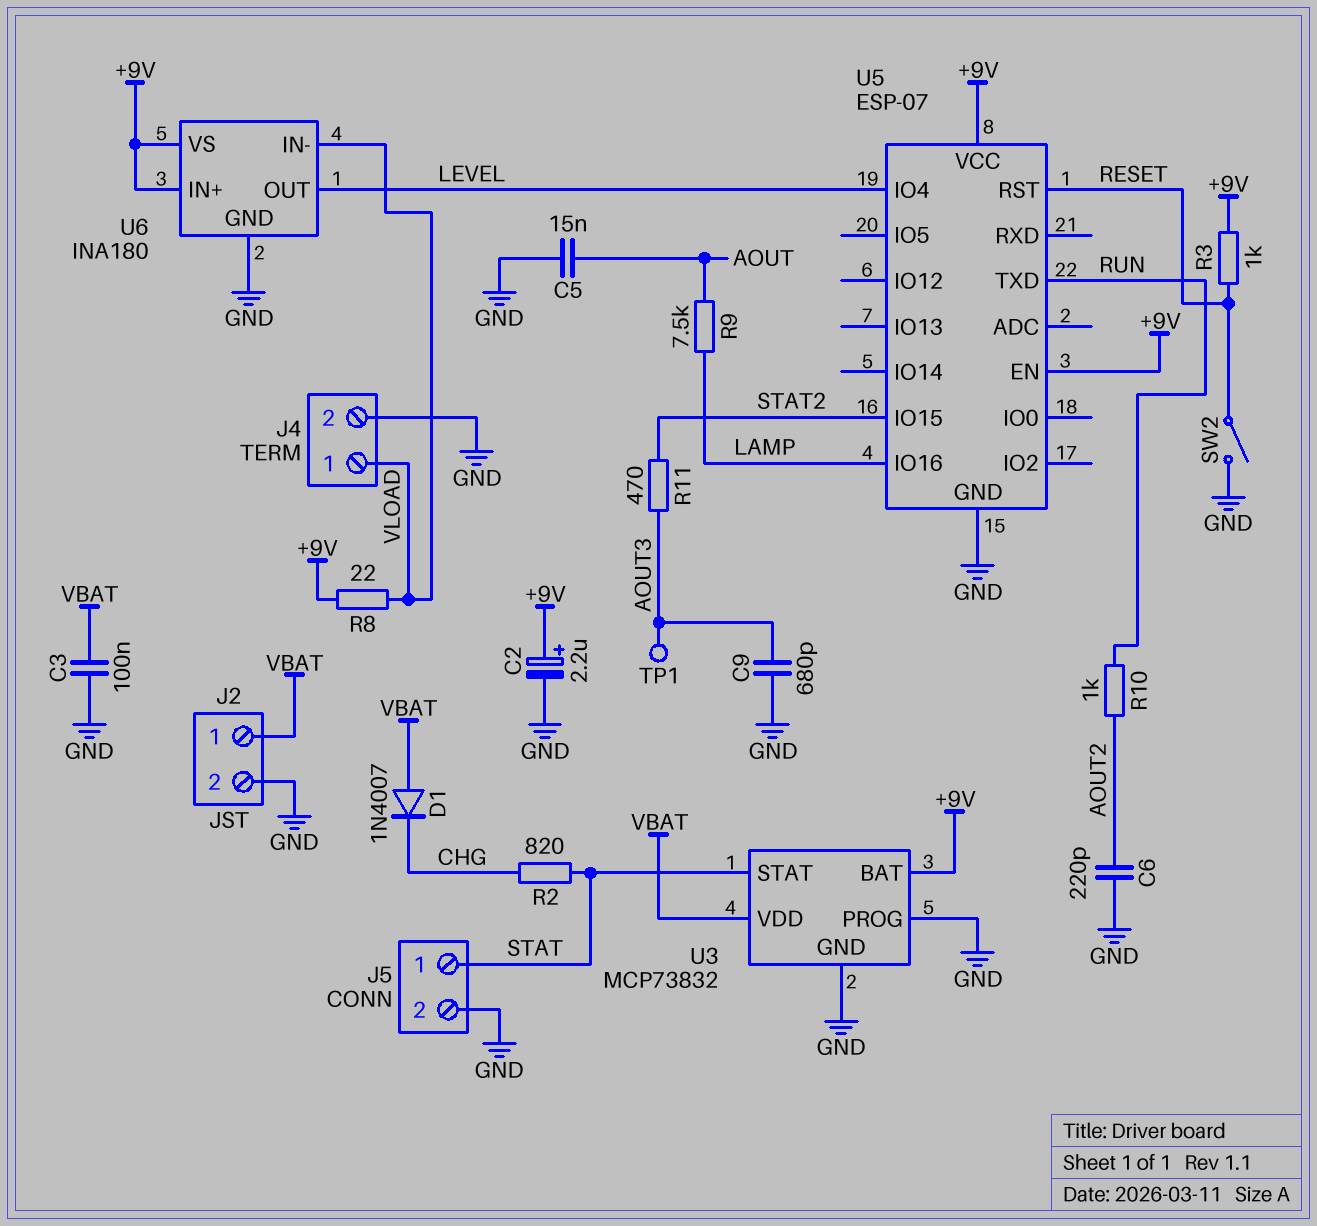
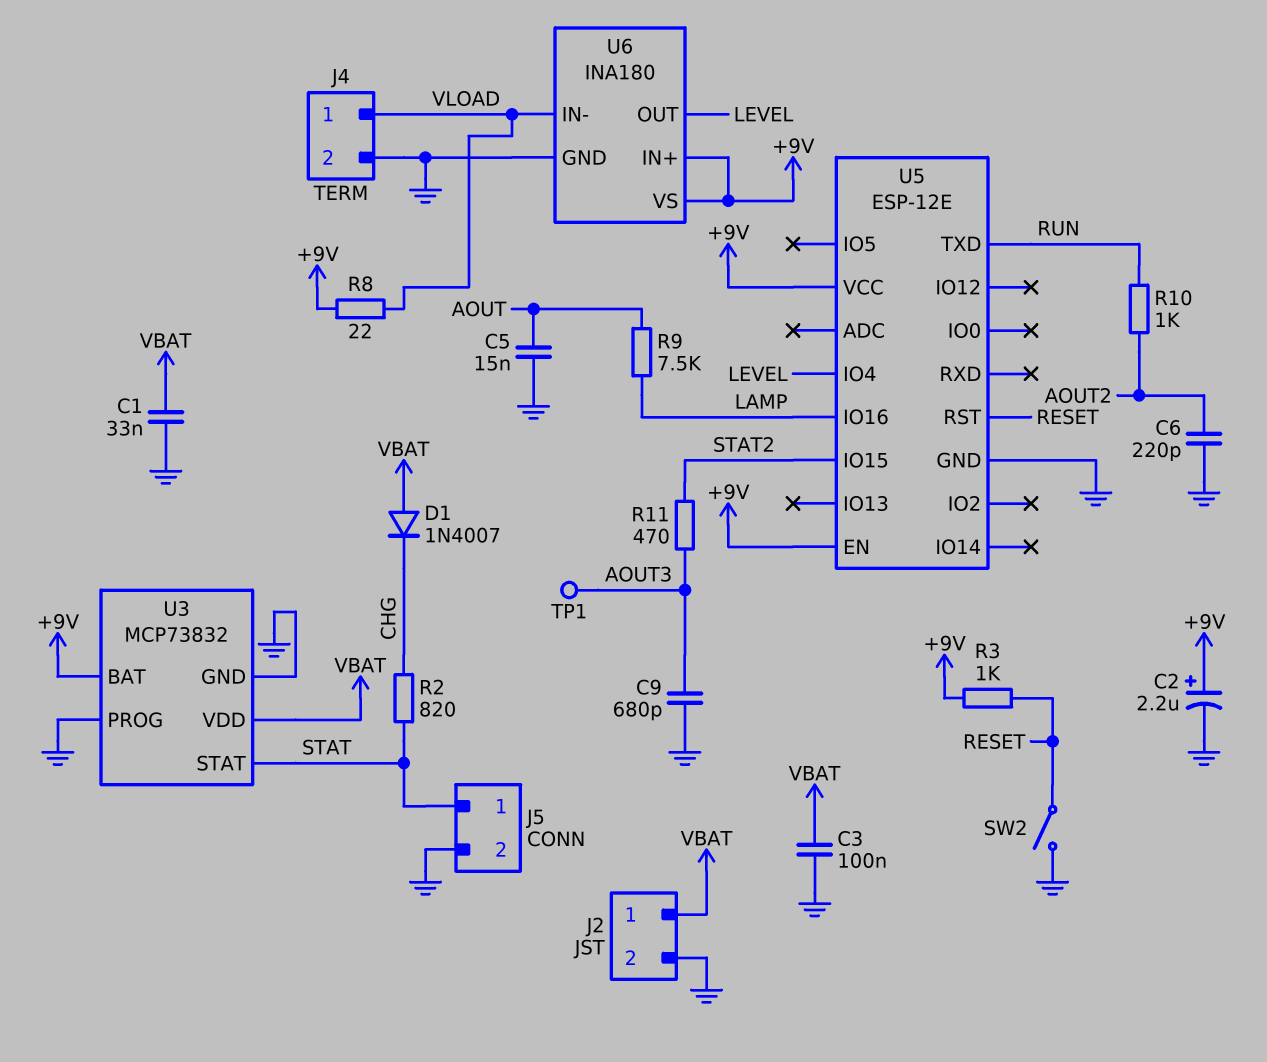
C1: none -> 33nF (GND, VBAT)
U5: ESP-07 -> ESP-12E

